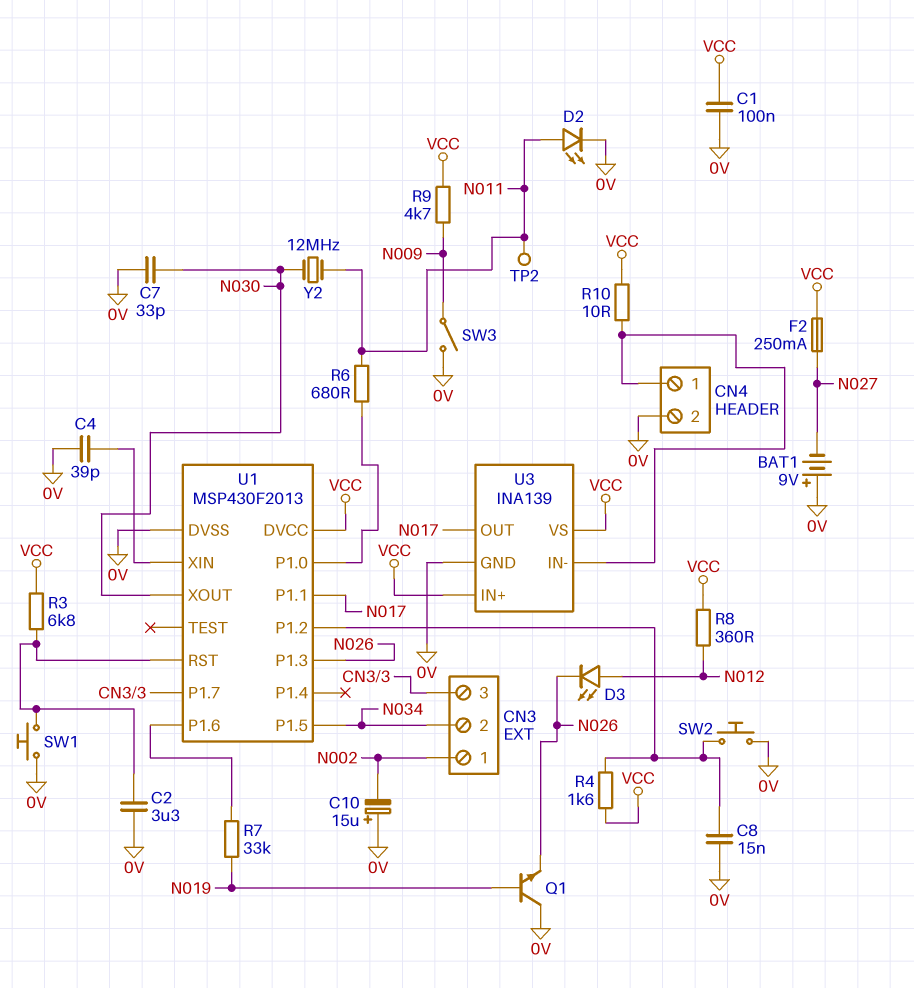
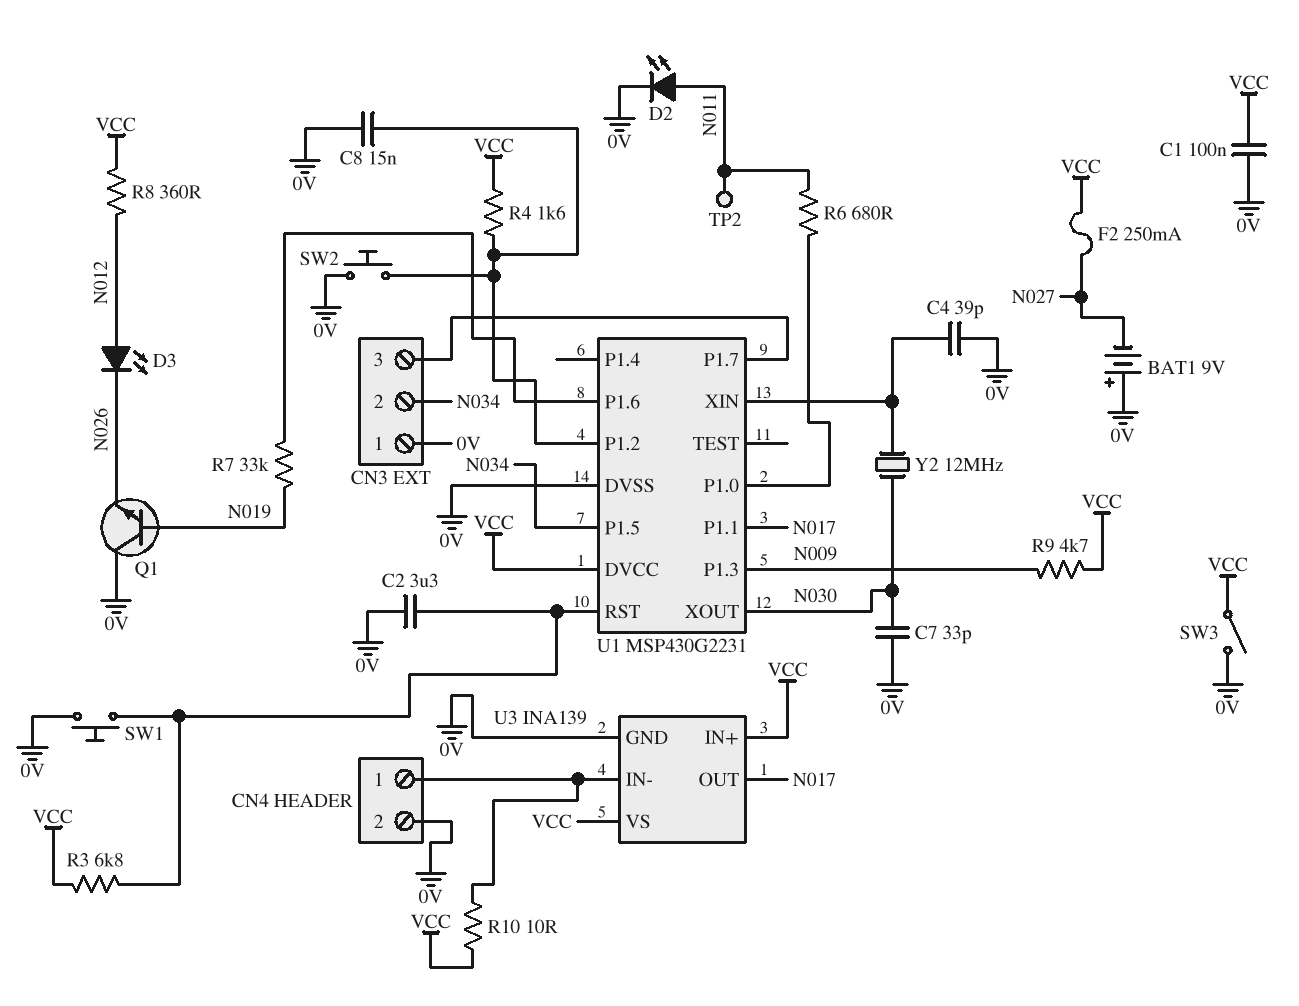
C10: 15uF (plus 0V, minus N002) -> none
CN3 pin 1: N002 -> 0V
SW3: switch (0V, N009) -> switch (0V, VCC)
U1: MSP430F2013 -> MSP430G2231
U1 pin P1.3: N026 -> N009
Y2: 12MHz (N011, N030) -> 12MHz (N030, U1/XIN)

